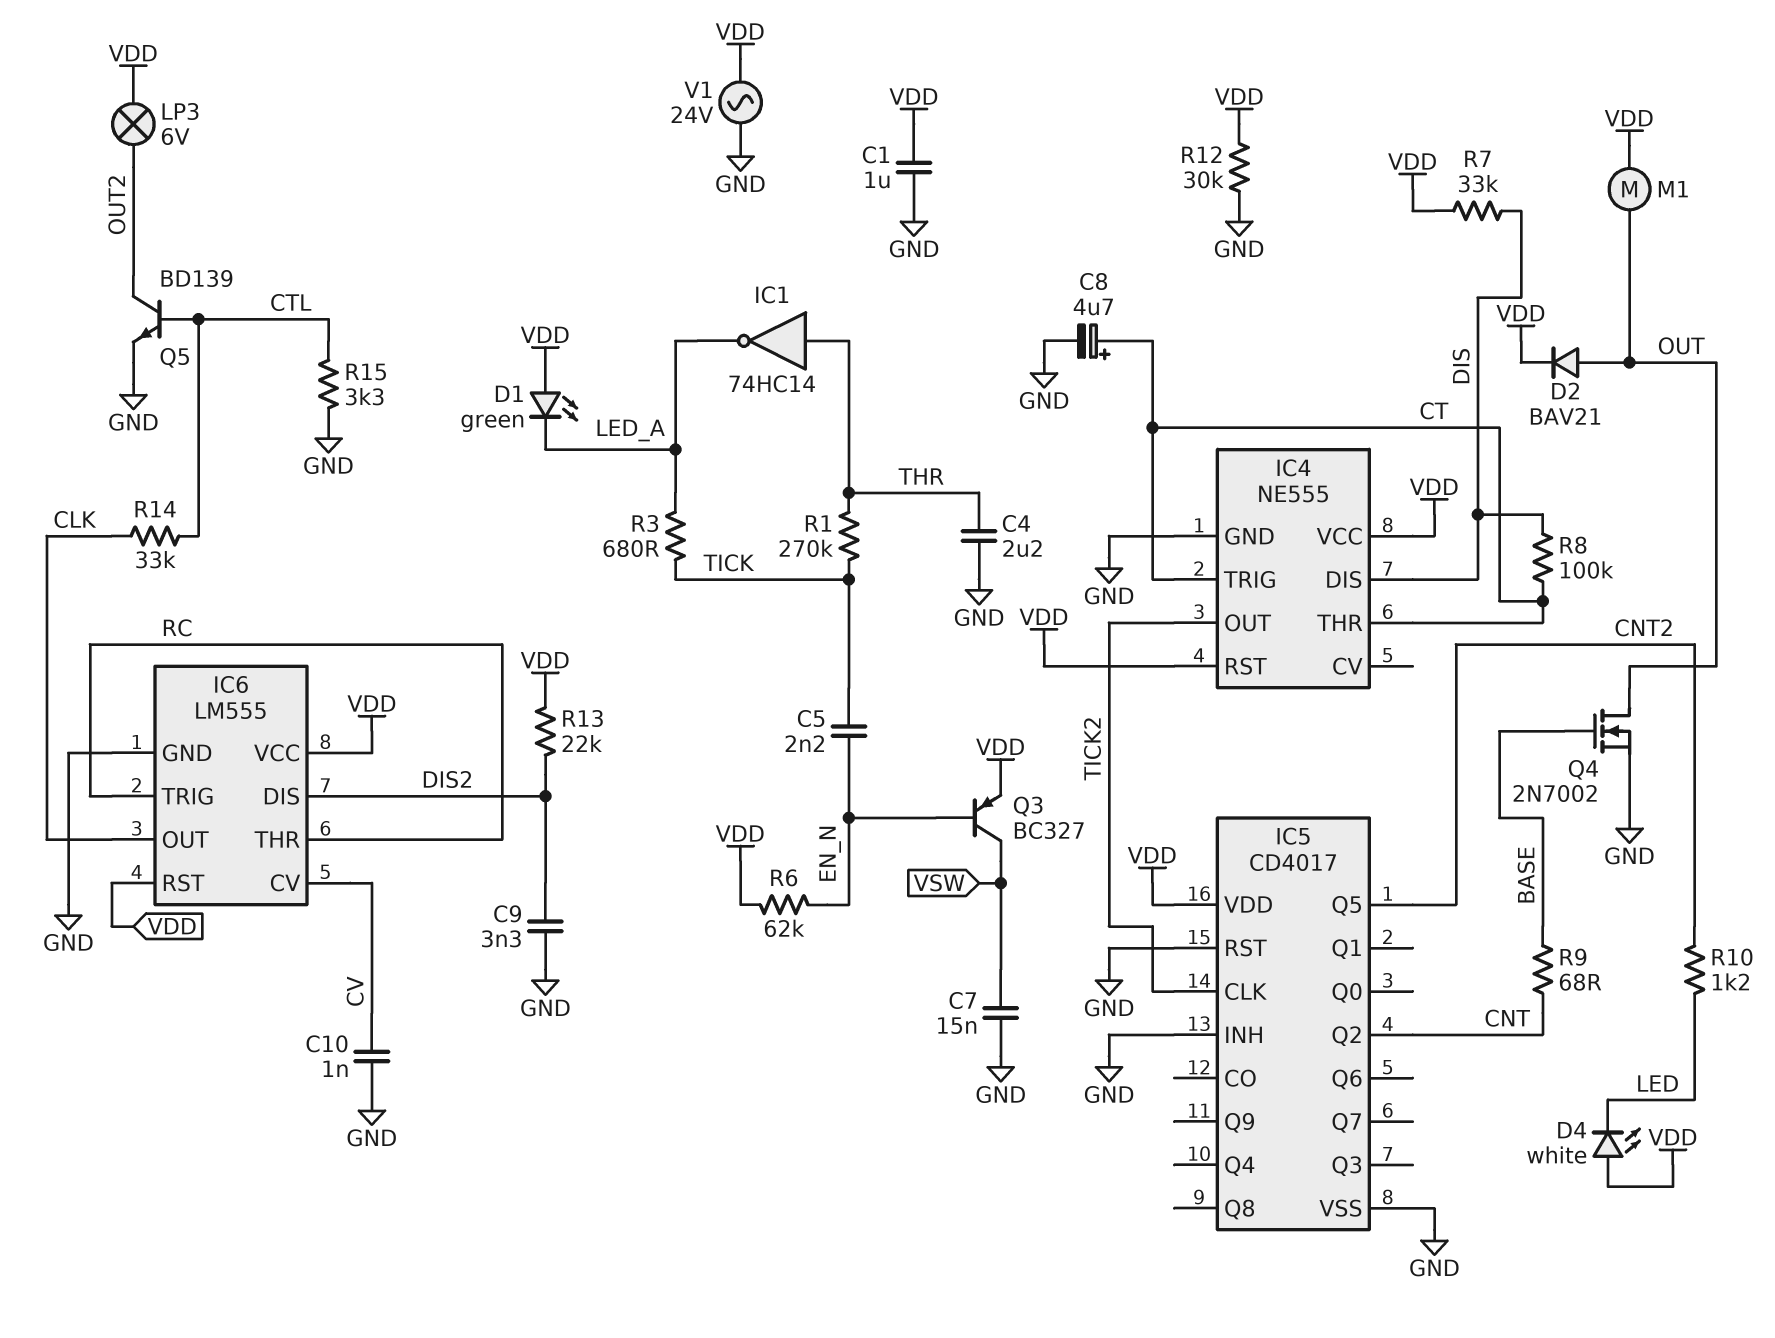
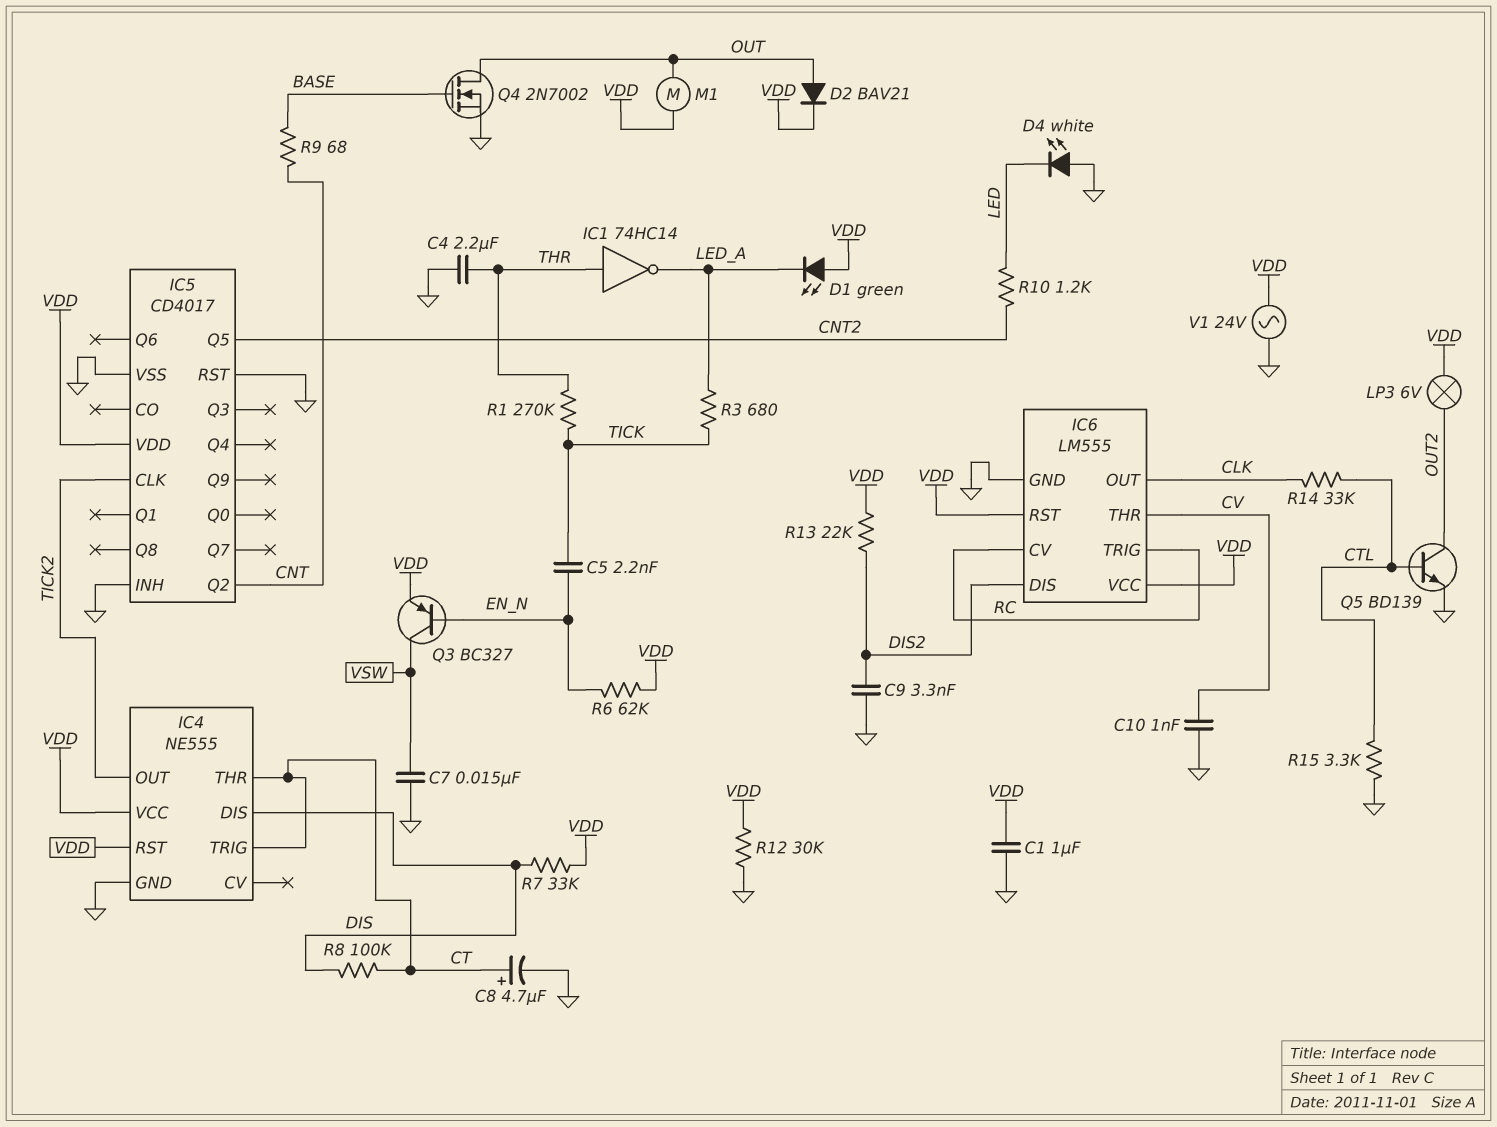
D4: LED white (A VDD, K LED) -> LED white (A GND, K LED)
IC6 pin CV: CV -> RC
IC6 pin THR: RC -> CV

